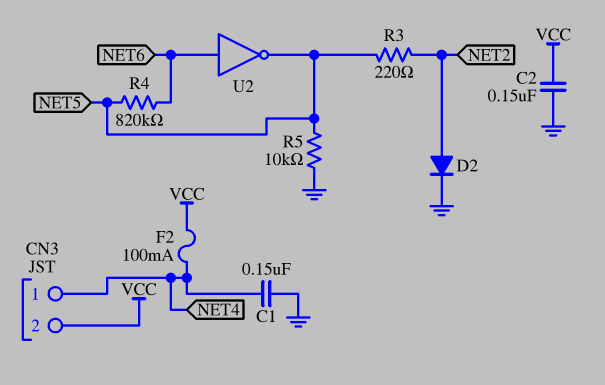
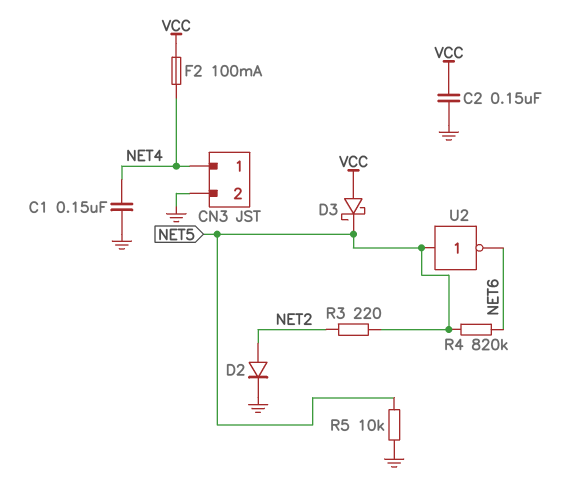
CN3 pin 2: VCC -> GND
D3: none -> schottky (A VCC, K NET5)
U2: NOT (in NET6, out NET5) -> NOT (in NET5, out NET6)

